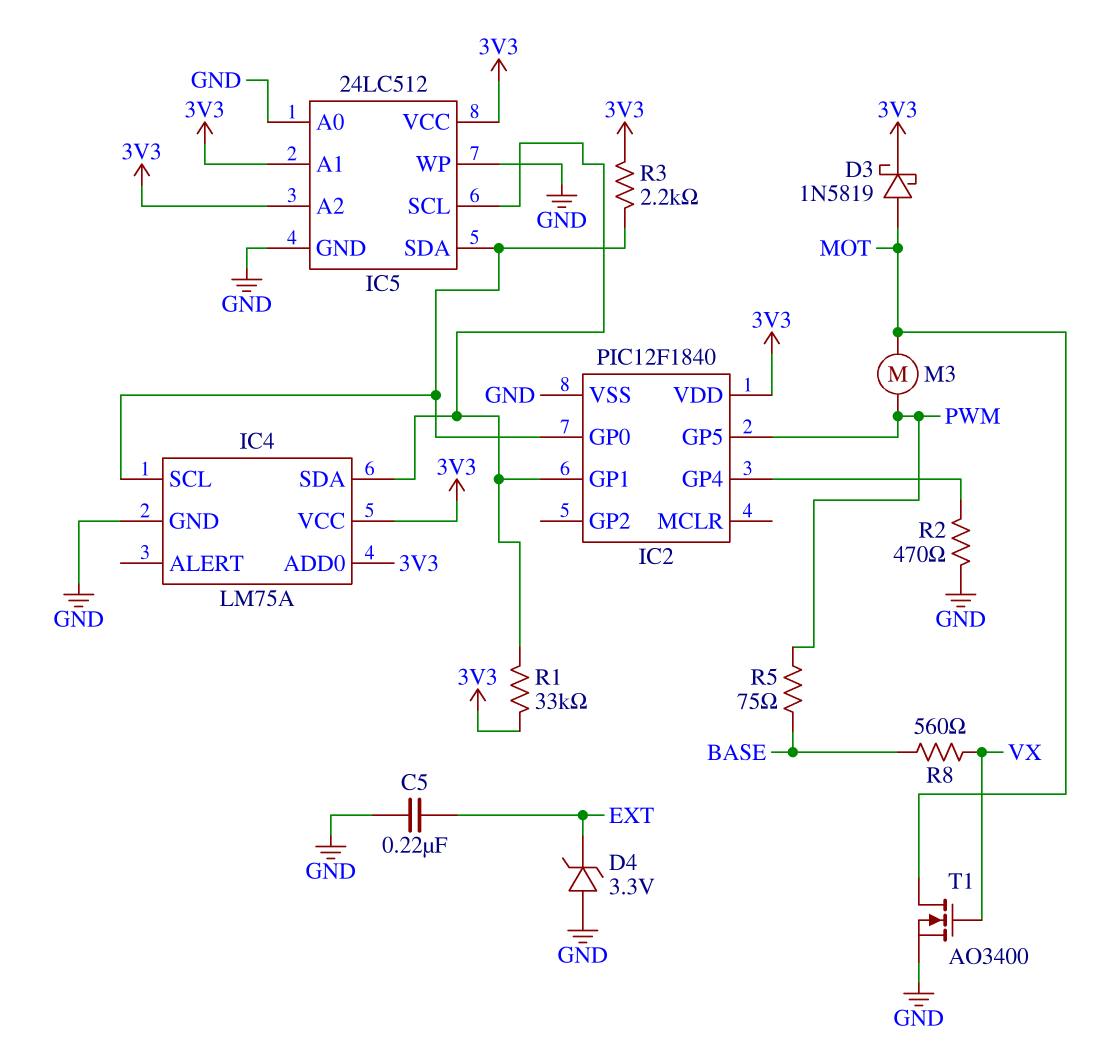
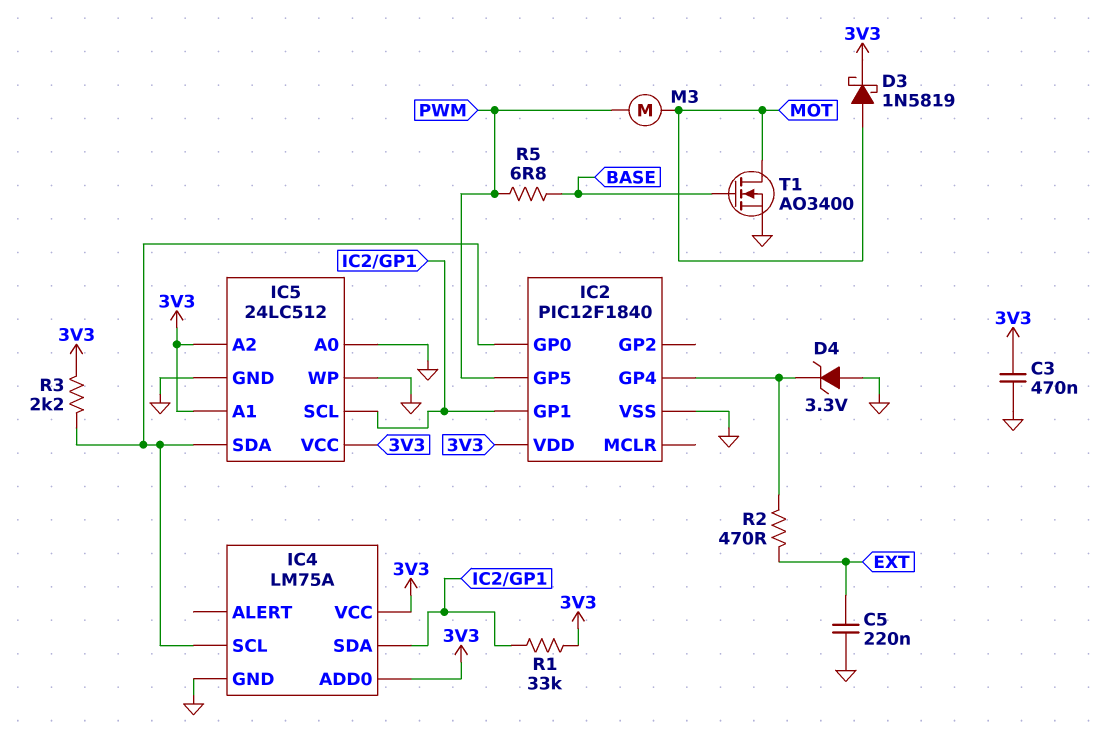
C3: none -> 470nF (3V3, GND)
D4: zener 3.3V (A GND, K EXT) -> zener 3.3V (A GND, K IC2/GP4)
R2: 470 (GND, IC2/GP4) -> 470 (EXT, IC2/GP4)
R5: 75 (BASE, PWM) -> 6.8 (BASE, PWM)
R8: 560 (BASE, VX) -> none
T1: NMOS AO3400 (G VX, D MOT, S GND) -> NMOS AO3400 (G BASE, D MOT, S GND)

